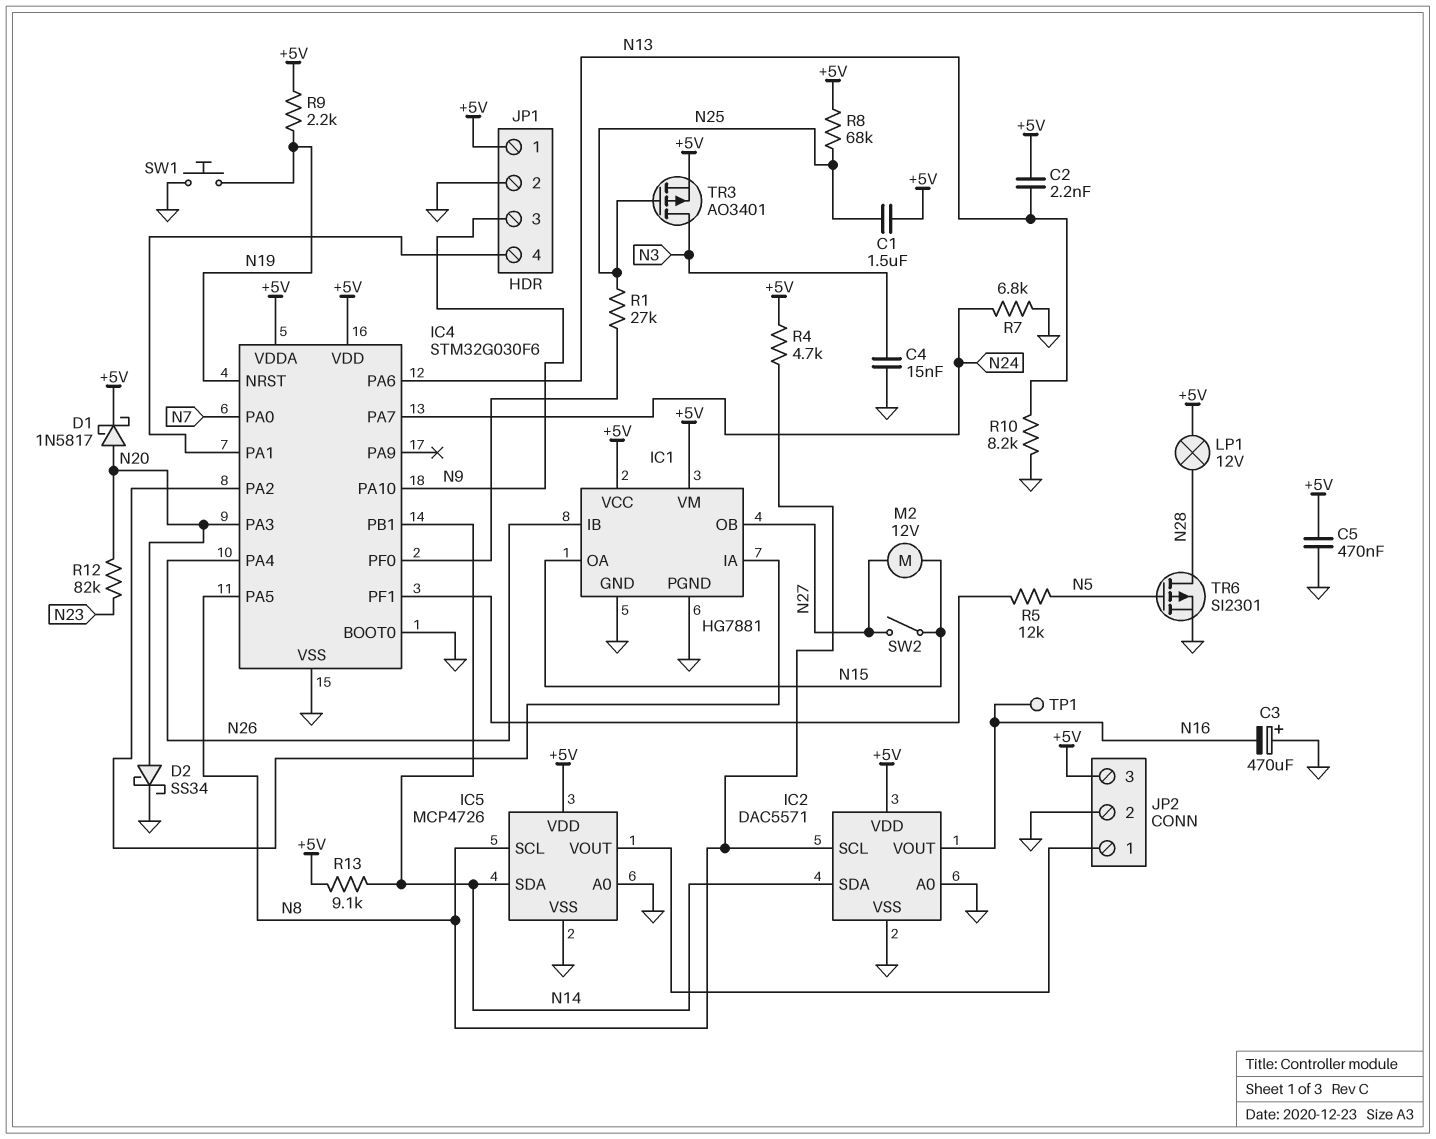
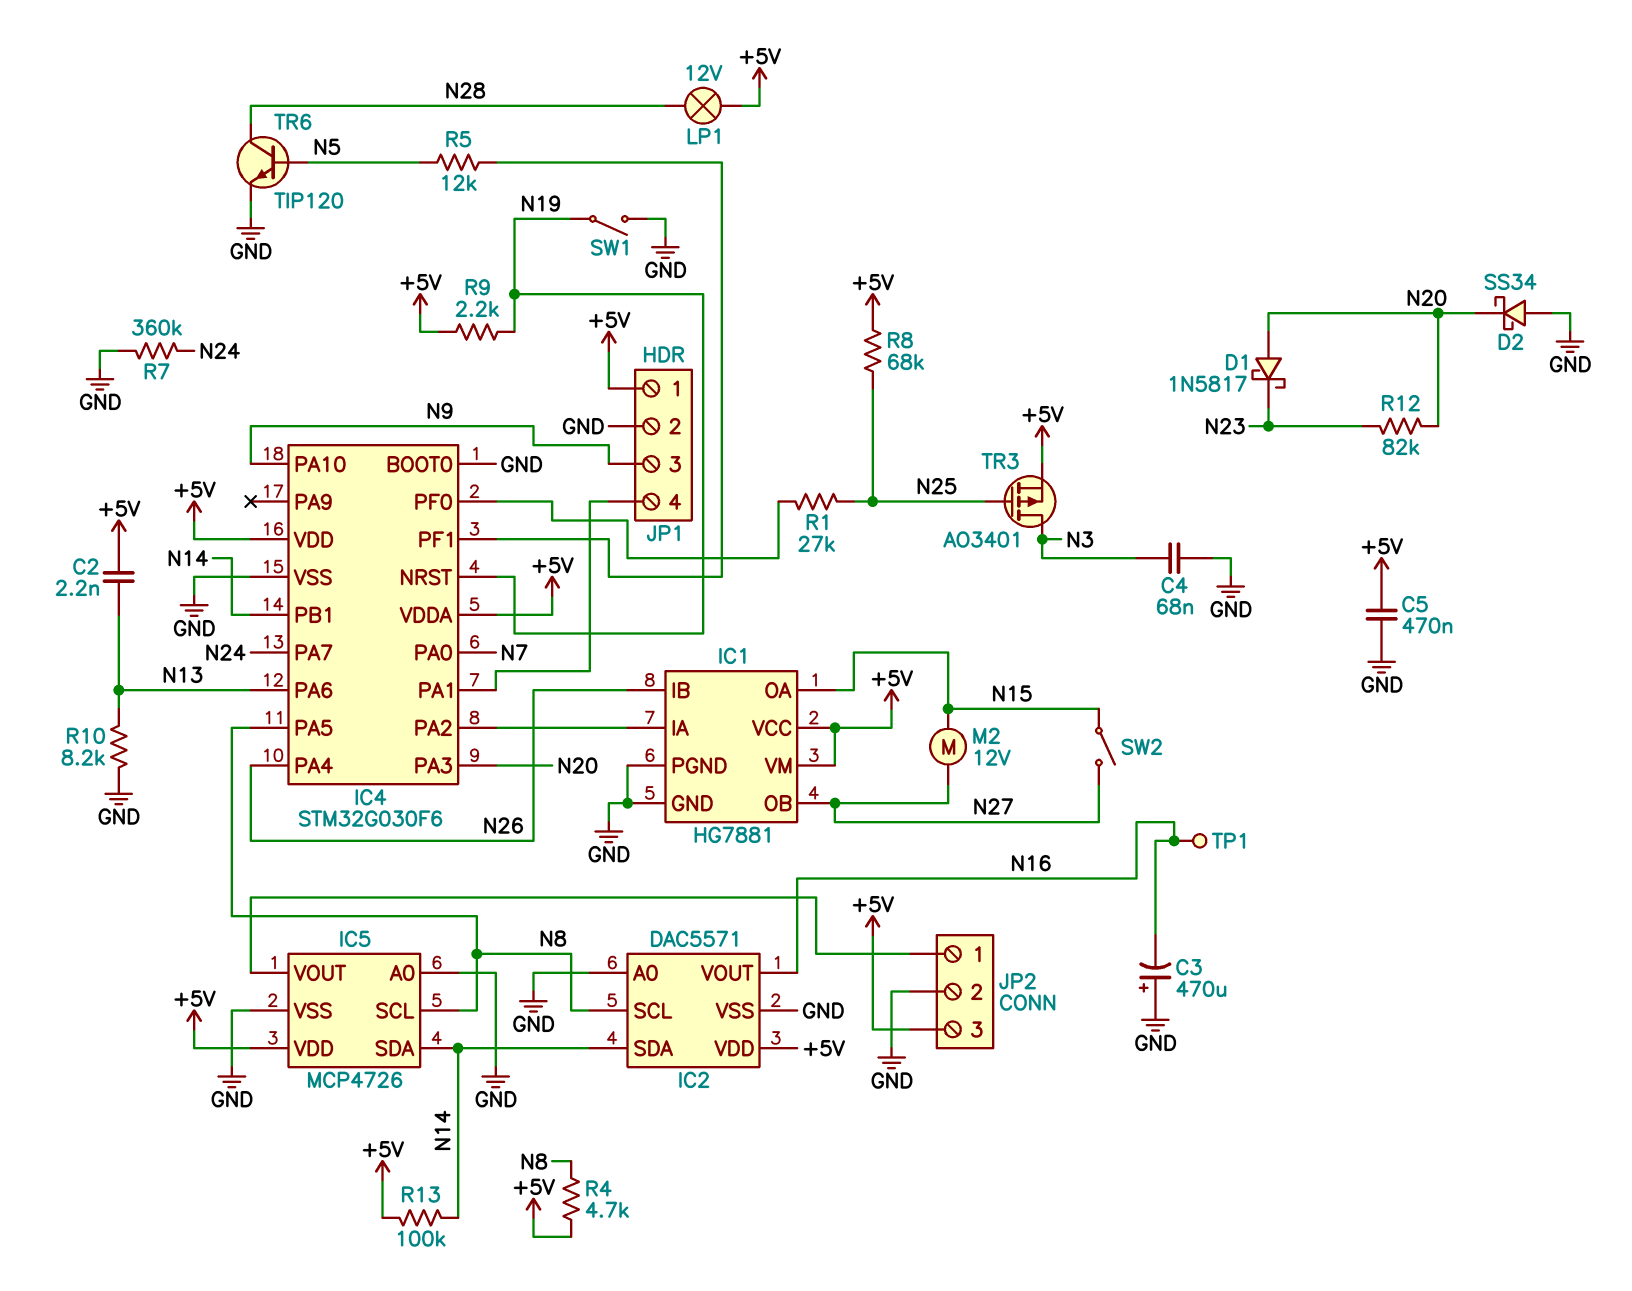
C1: 1.5uF (+5V, N25) -> none
C4: 15nF (GND, N3) -> 68nF (GND, N3)
D1: schottky 1N5817 (A N20, K +5V) -> schottky 1N5817 (A N20, K N23)
D2: schottky SS34 (A N20, K GND) -> schottky SS34 (A GND, K N20)
R7: 6.8k (GND, N24) -> 360k (GND, N24)
R13: 9.1k (+5V, N14) -> 100k (+5V, N14)
SW1: button (GND, N19) -> switch (GND, N19)
TR6: PMOS SI2301 (G N5, D N28, S GND) -> NPN TIP120 (B N5, C N28, E GND)

